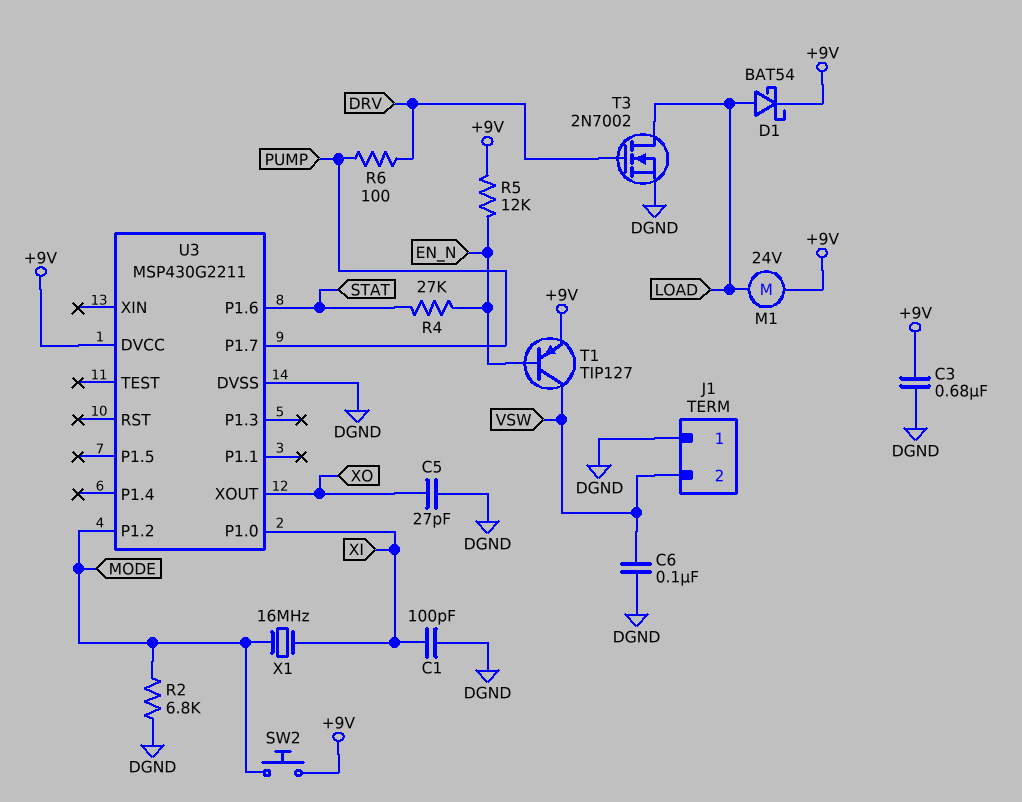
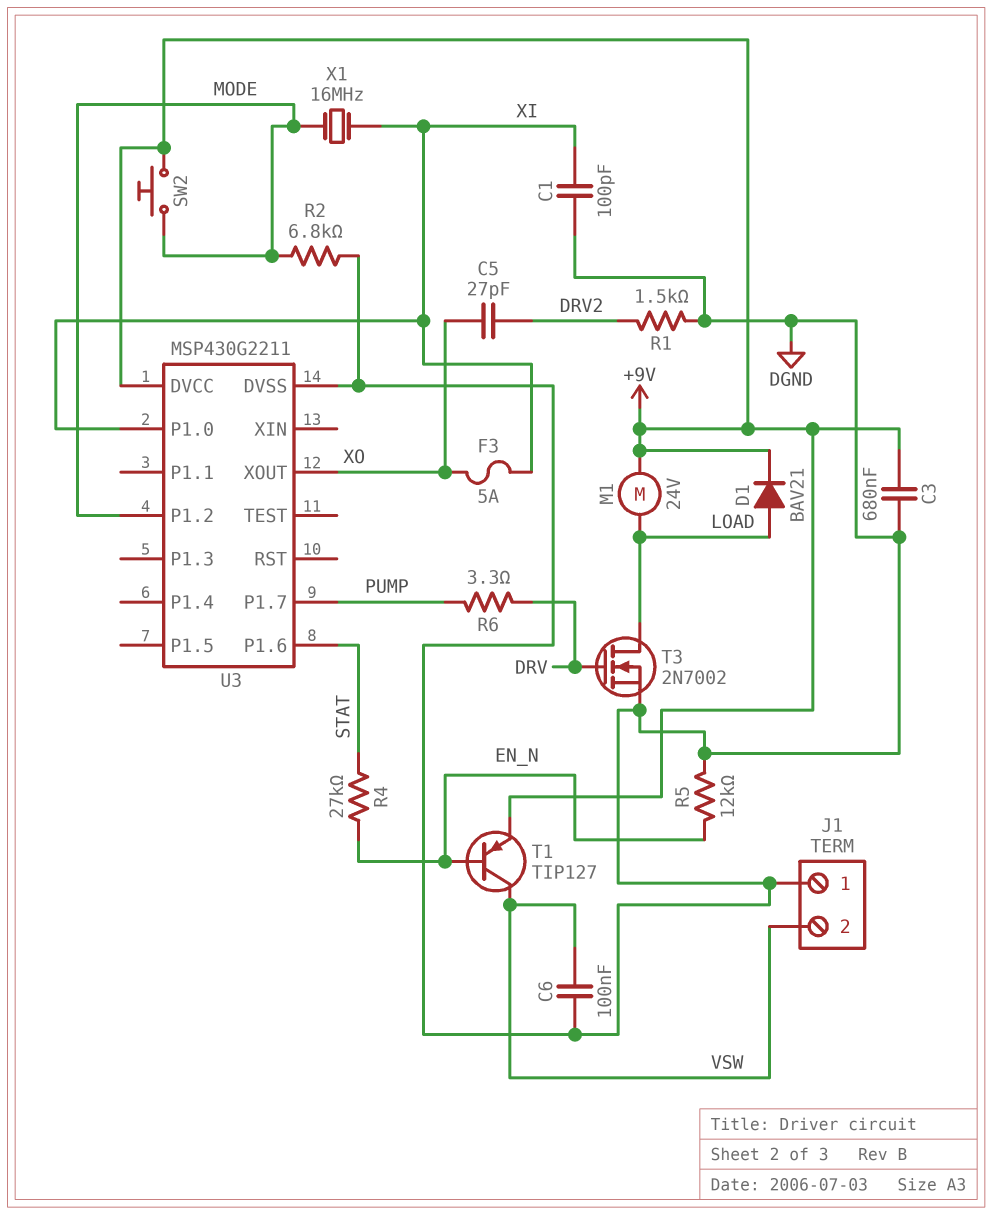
C5: 27pF (DGND, XO) -> 27pF (DRV2, XO)
D1: schottky BAT54 (A LOAD, K +9V) -> diode BAV21 (A LOAD, K +9V)
F3: none -> 5A (XI, XO)
R1: none -> 1.5k (DGND, DRV2)
R5: 12k (+9V, EN_N) -> 12k (DGND, EN_N)
R6: 100 (DRV, PUMP) -> 3.3 (DRV, PUMP)

